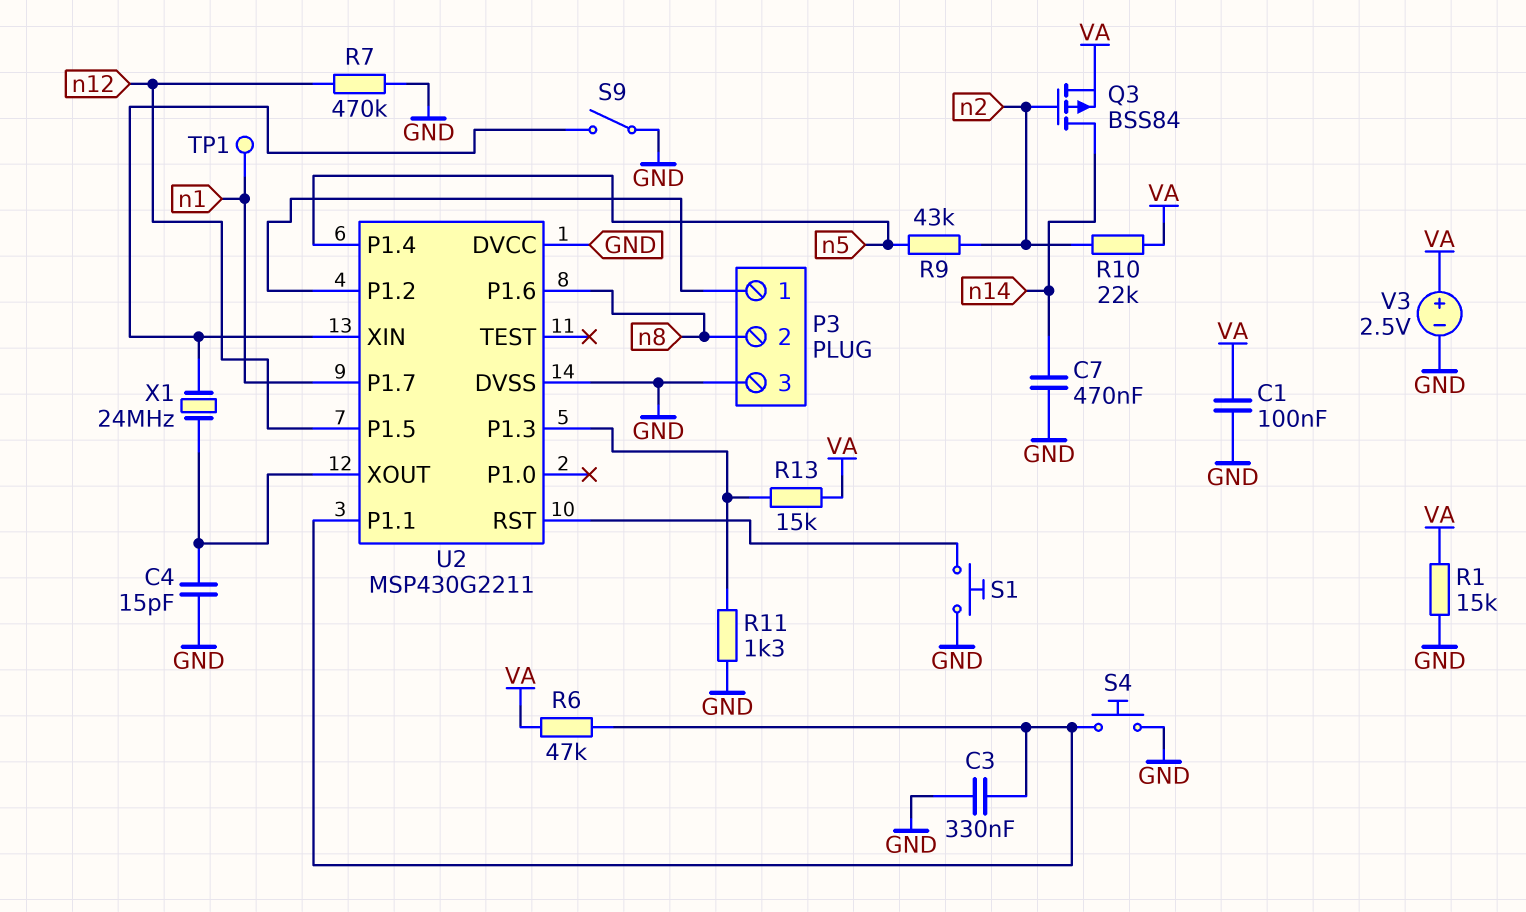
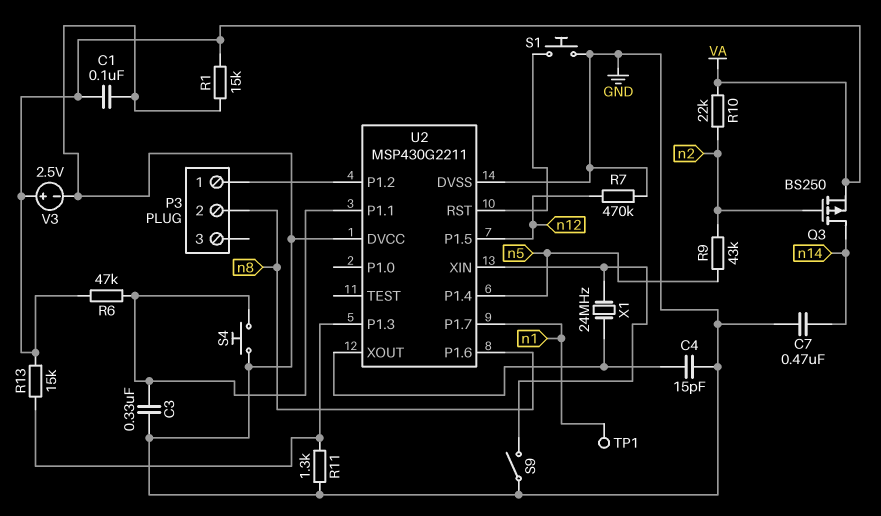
P3 pin 3: GND -> none
Q3: PMOS BSS84 (G n2, D n14, S VA) -> PMOS BS250 (G n2, D n14, S VA)

